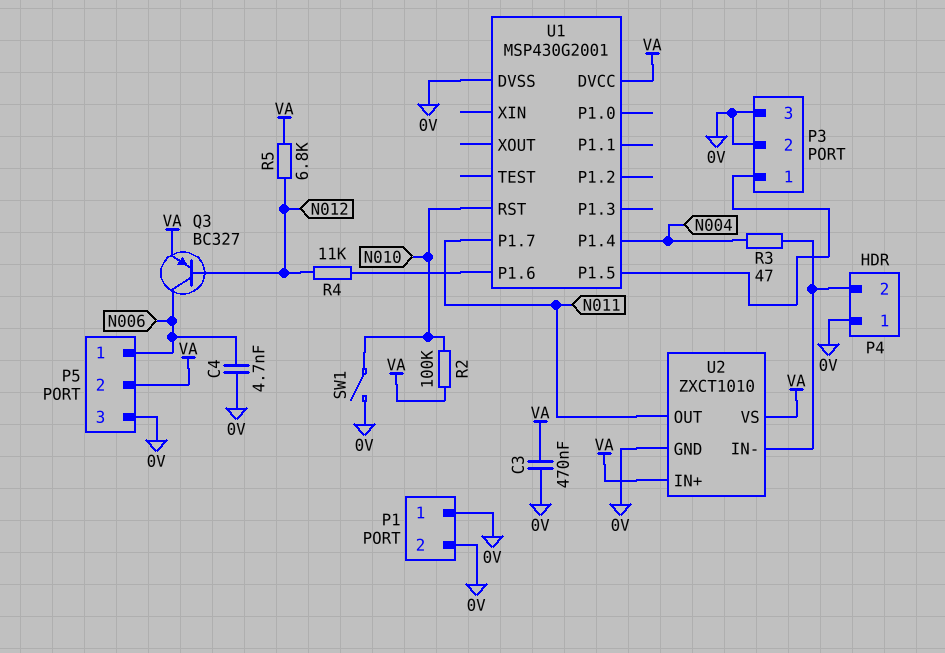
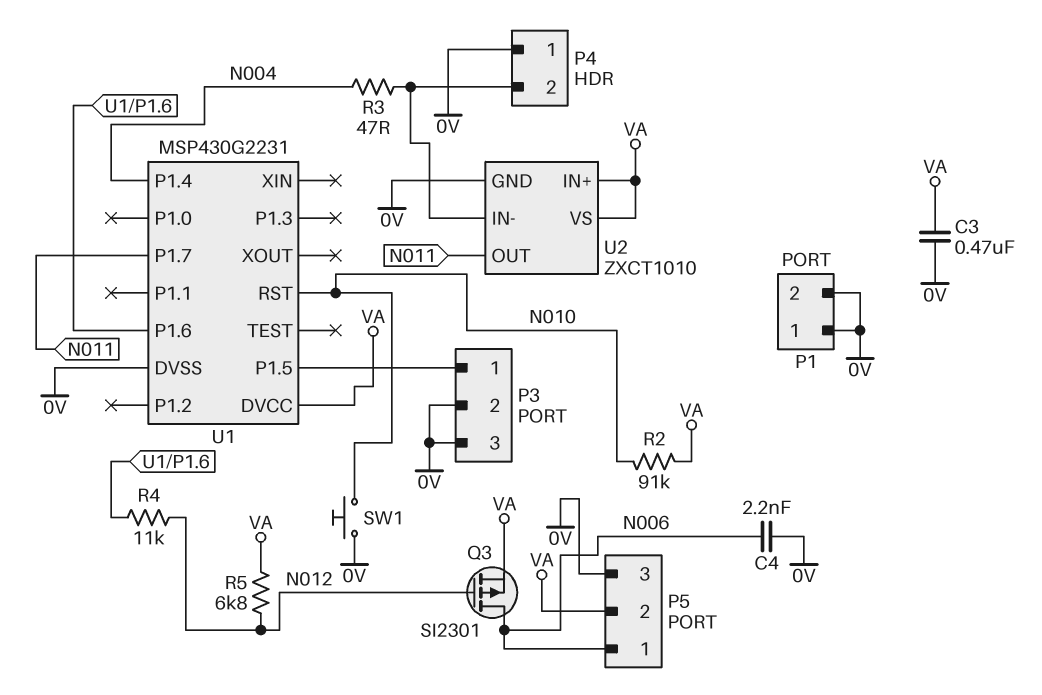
C4: 4.7nF (0V, N006) -> 2.2nF (0V, N006)
Q3: PNP BC327 (B N012, C N006, E VA) -> PMOS SI2301 (G N012, D N006, S VA)
R2: 100k (N010, VA) -> 91k (N010, VA)
SW1: switch (0V, N010) -> button (0V, N010)
U1: MSP430G2001 -> MSP430G2231

